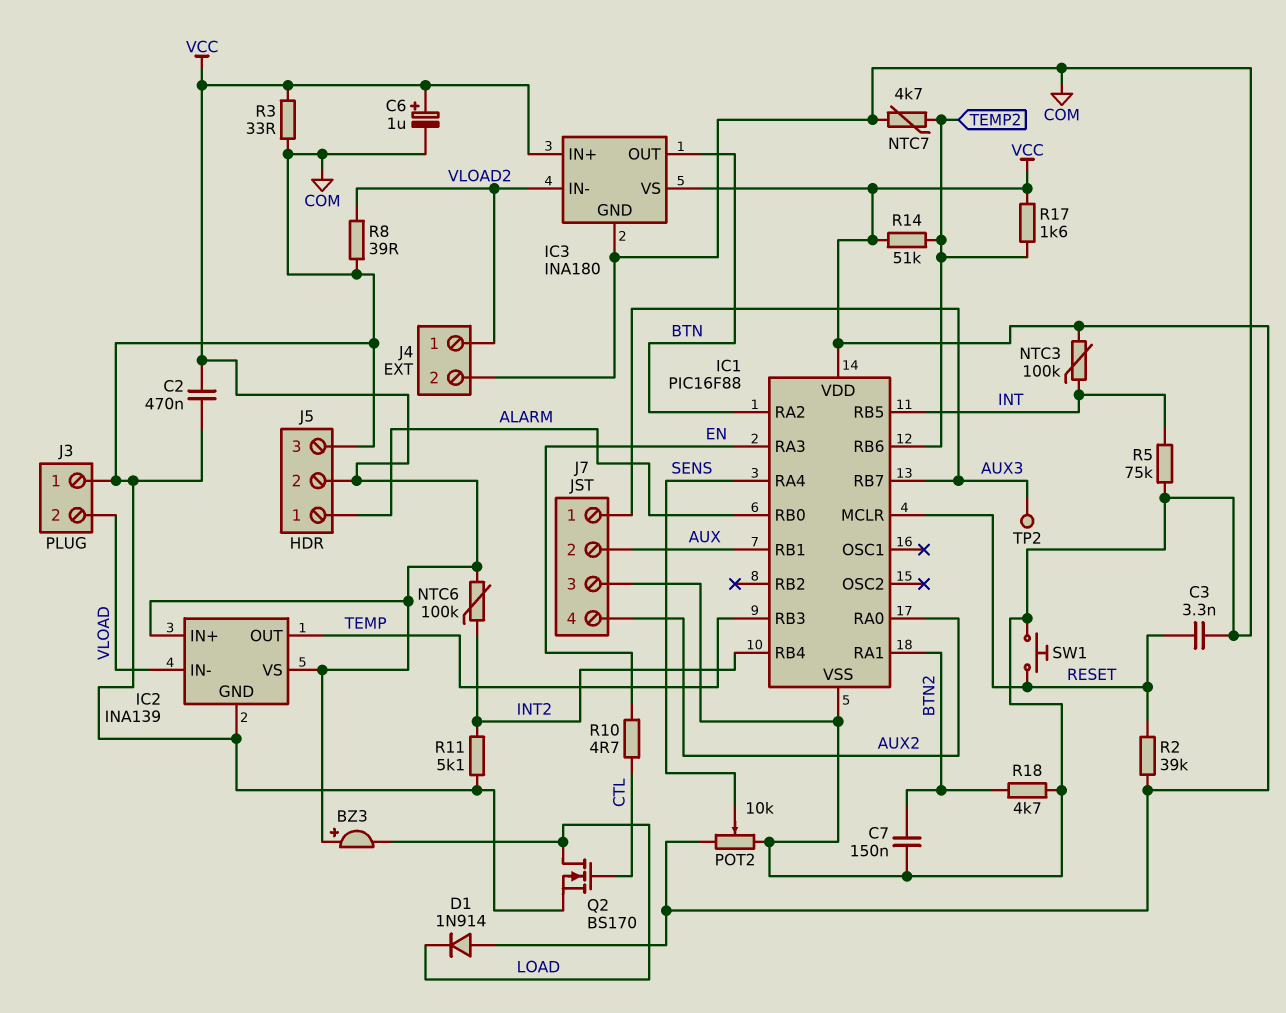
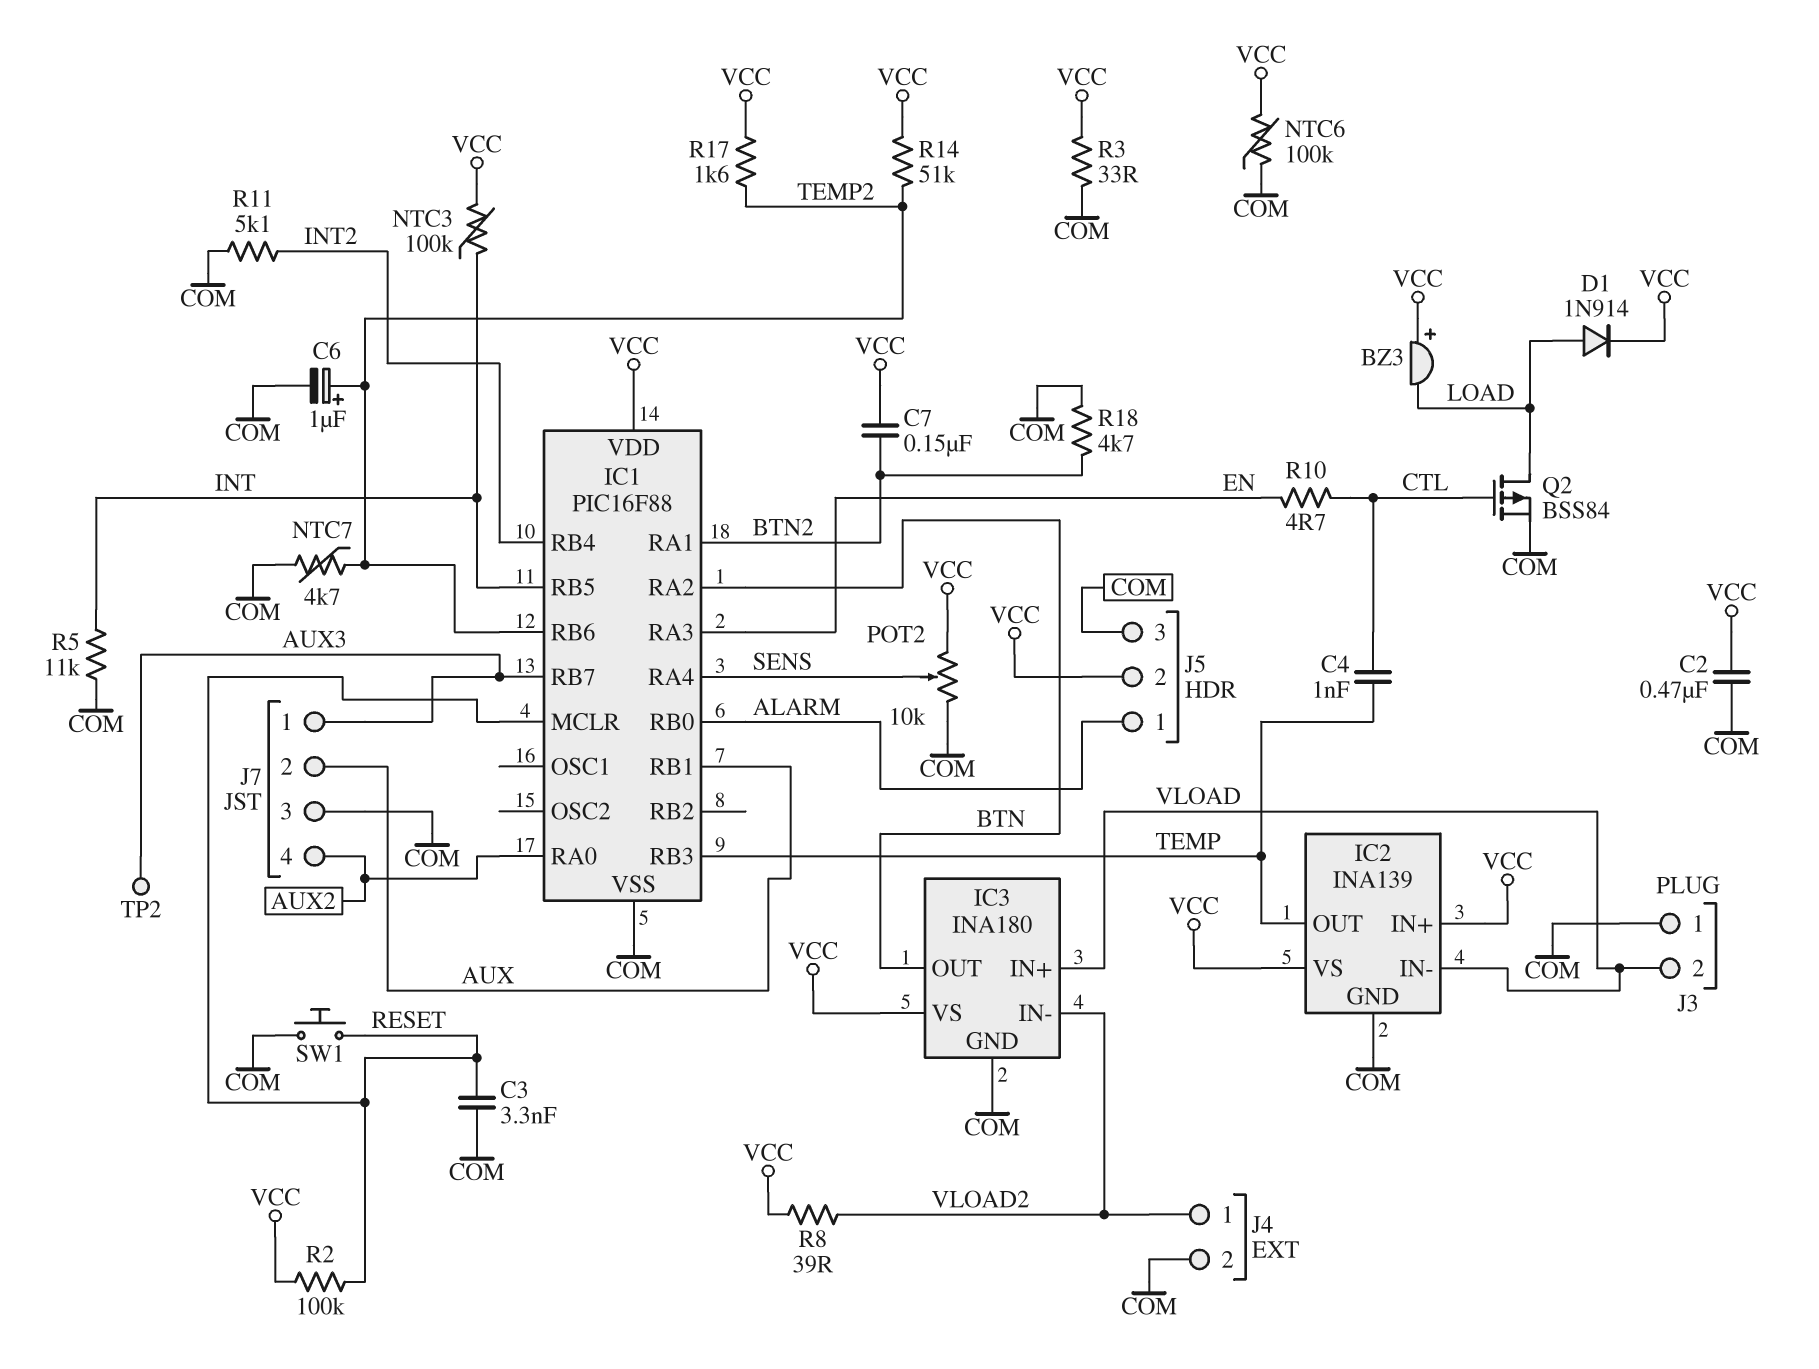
C4: none -> 1nF (CTL, TEMP)
C6: 1uF (plus VCC, minus COM) -> 1uF (plus TEMP2, minus COM)
C7: 150nF (BTN2, COM) -> 150nF (BTN2, VCC)
D1: diode 1N914 (A VCC, K LOAD) -> diode 1N914 (A LOAD, K VCC)
IC3 pin IN+: VCC -> VLOAD
NTC6: 100k (INT2, VCC) -> 100k (COM, VCC)
Q2: NMOS BS170 (G CTL, D LOAD, S COM) -> PMOS BSS84 (G CTL, D LOAD, S COM)
R2: 39k (RESET, VCC) -> 100k (RESET, VCC)
R5: 75k (COM, INT) -> 11k (COM, INT)
R8: 39 (COM, VLOAD2) -> 39 (VCC, VLOAD2)

